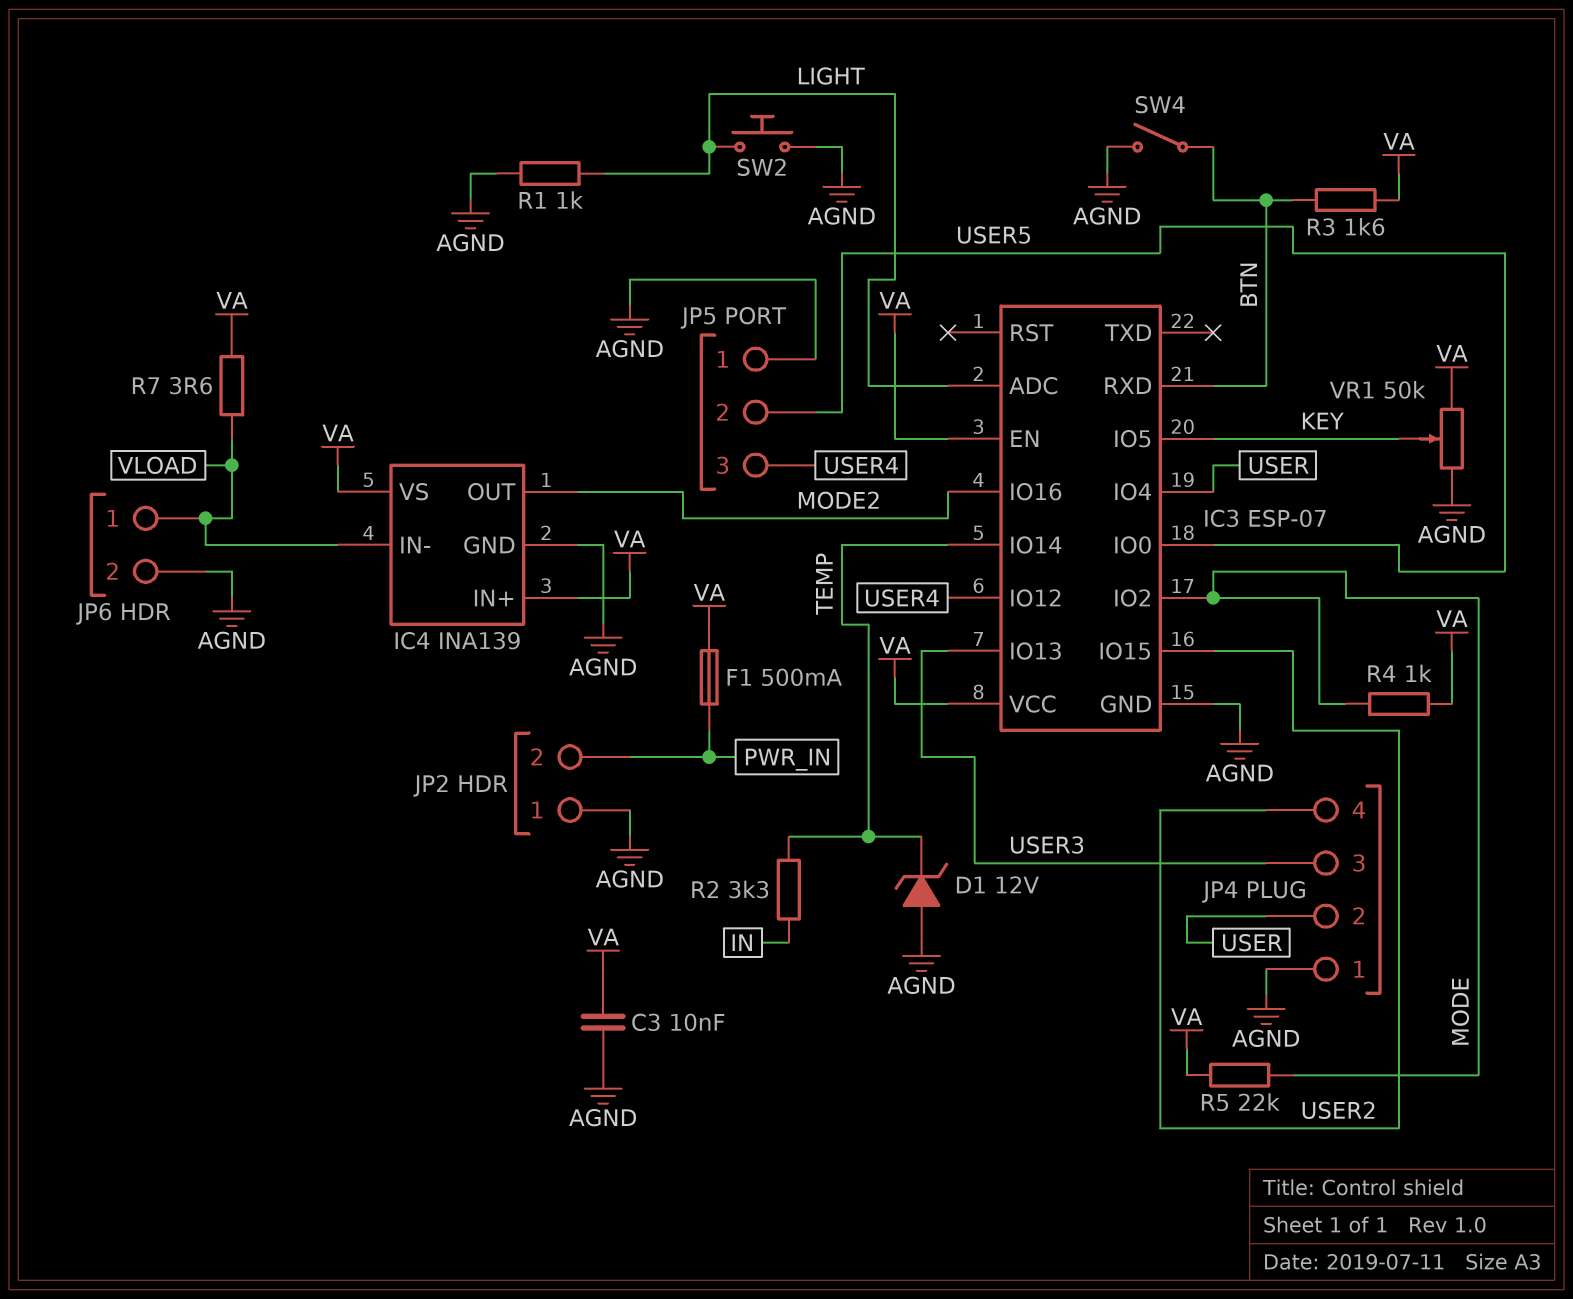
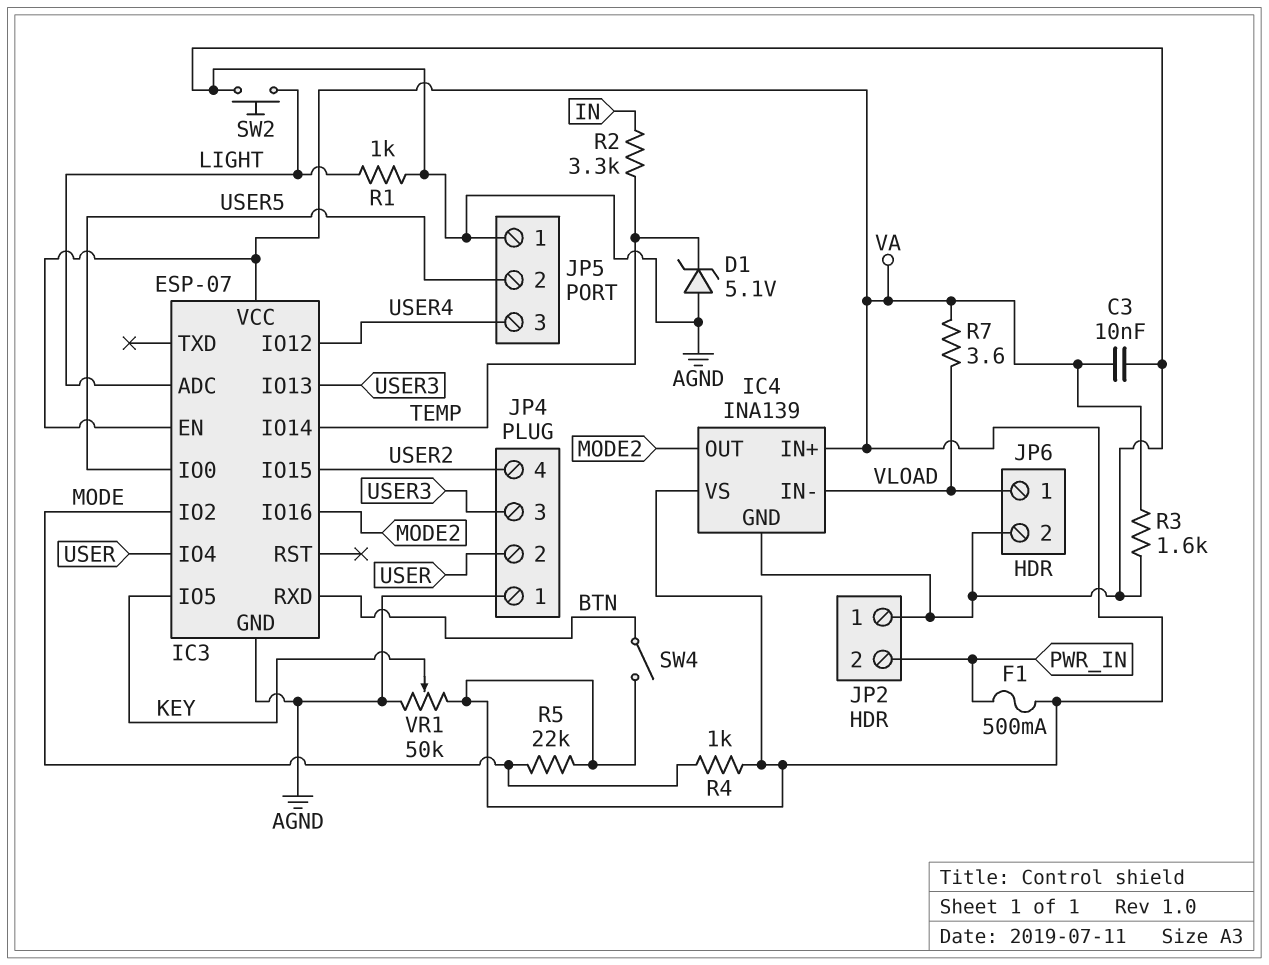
D1: zener 12V (A AGND, K TEMP) -> zener 5.1V (A AGND, K TEMP)
R3: 1.6k (BTN, VA) -> 1.6k (AGND, VA)
SW4: switch (AGND, BTN) -> switch (BTN, VA)

